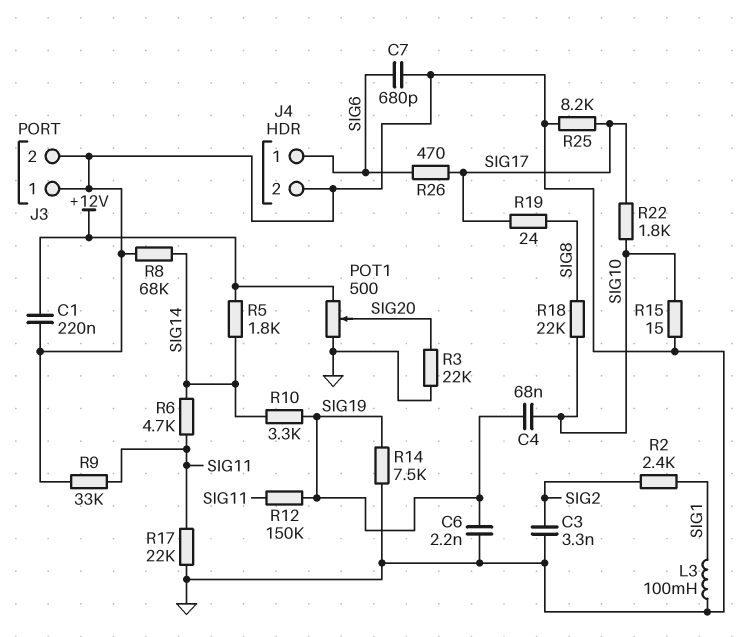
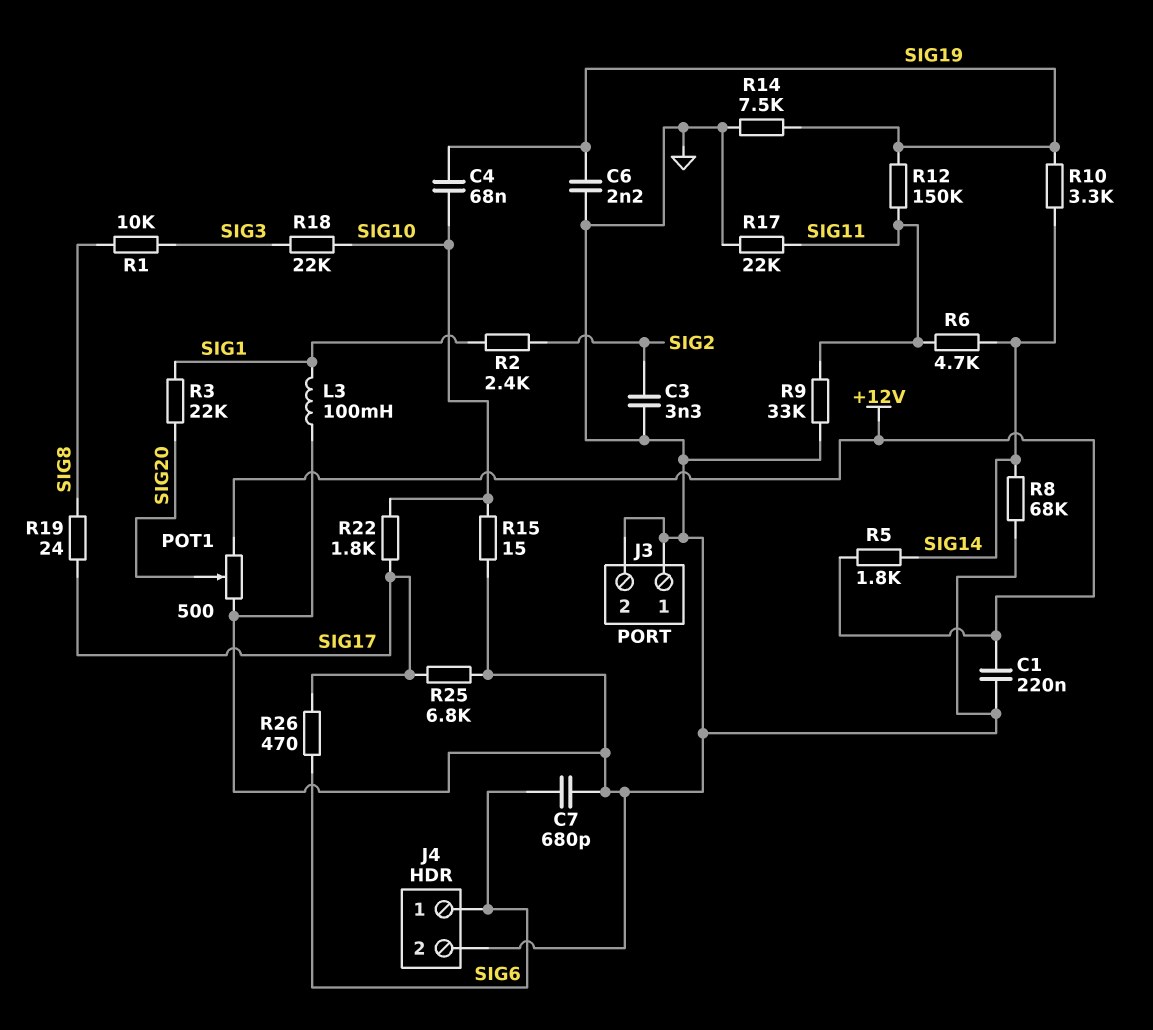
R1: none -> 10k (SIG3, SIG8)
R3: 22k (GND, SIG20) -> 22k (SIG1, SIG20)
R18: 22k (SIG8, SIG10) -> 22k (SIG3, SIG10)
R25: 8.2k (GND, SIG17) -> 6.8k (GND, SIG17)

